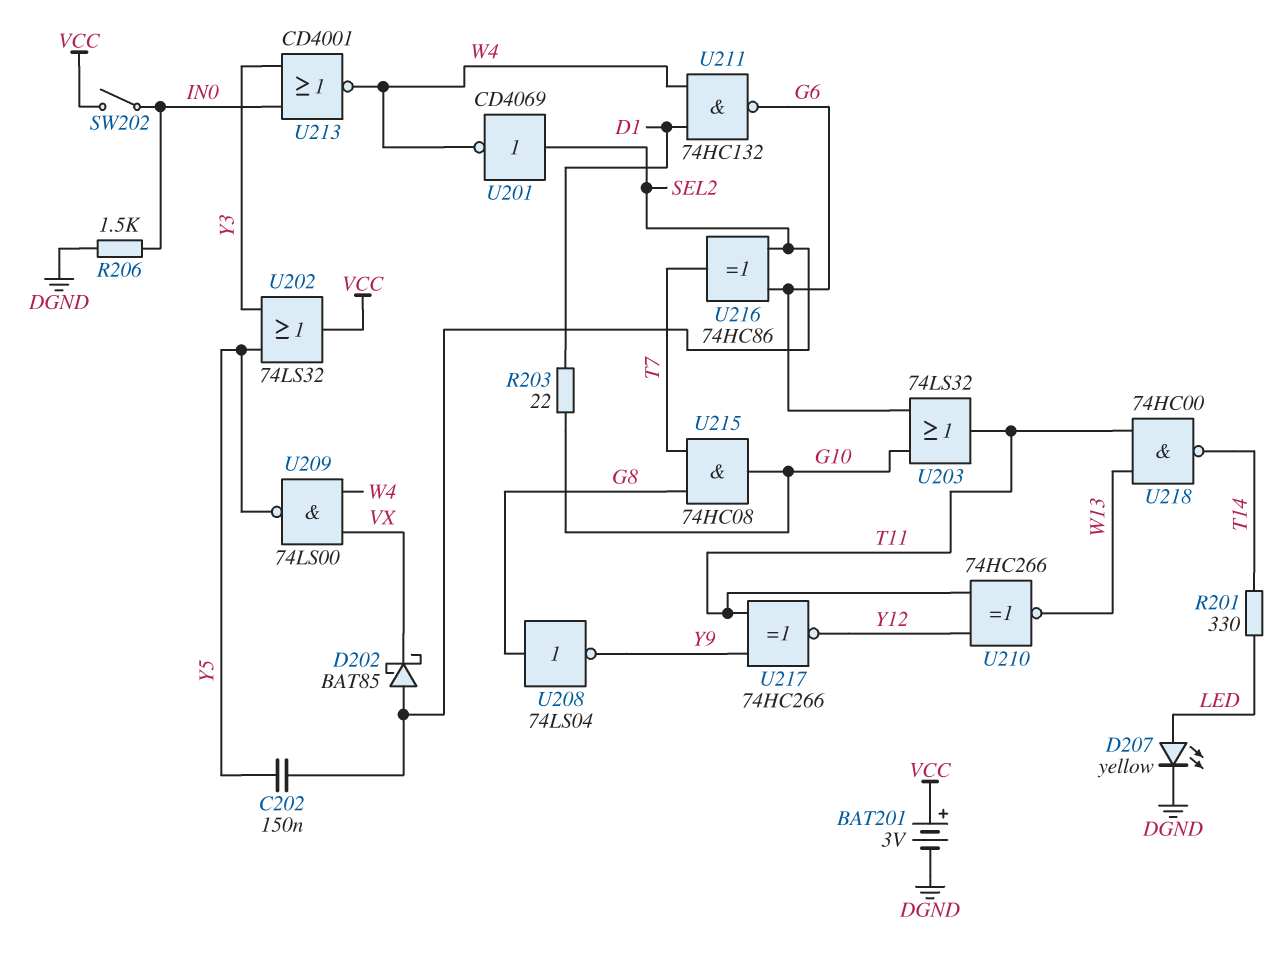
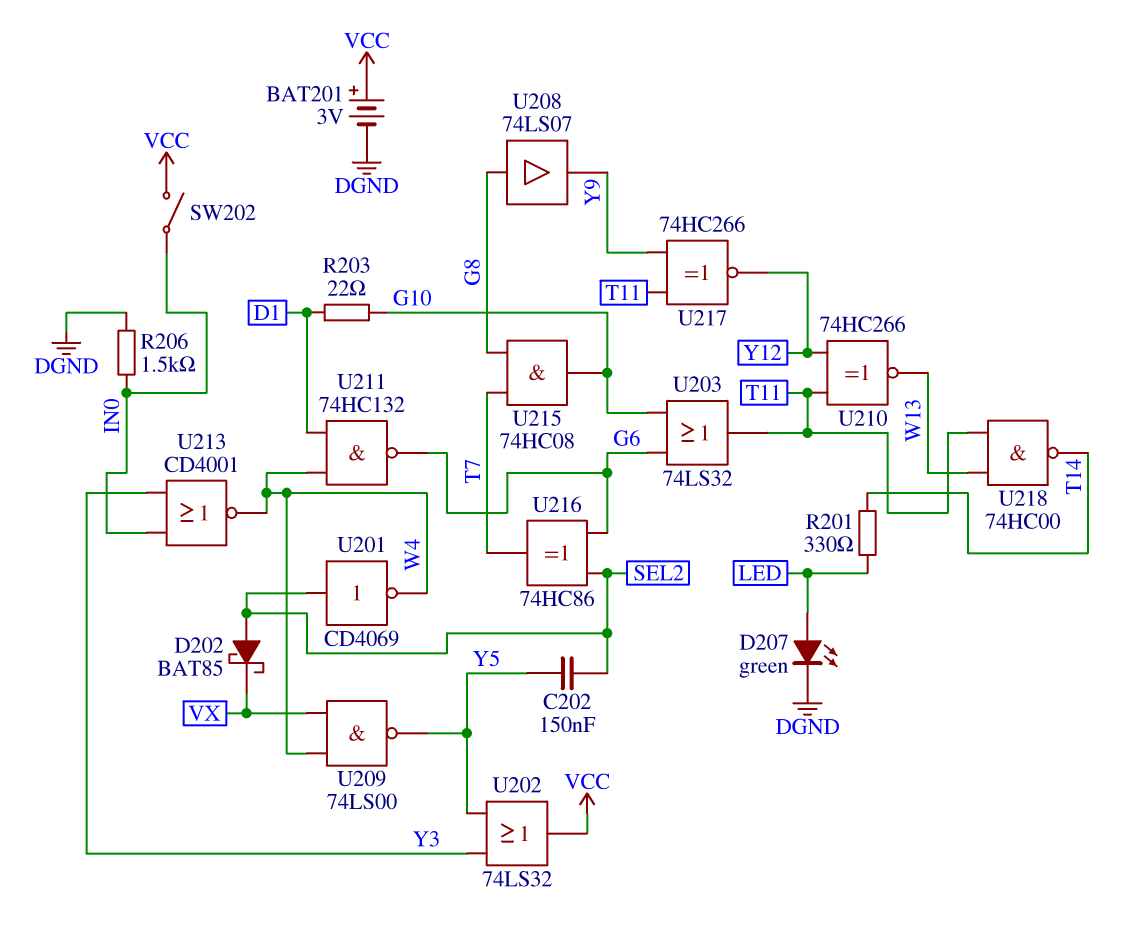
D207: LED yellow (A LED, K DGND) -> LED green (A LED, K DGND)
U208: NOT 74LS04 (in G8, out Y9) -> buffer 74LS07 (in G8, out Y9)

